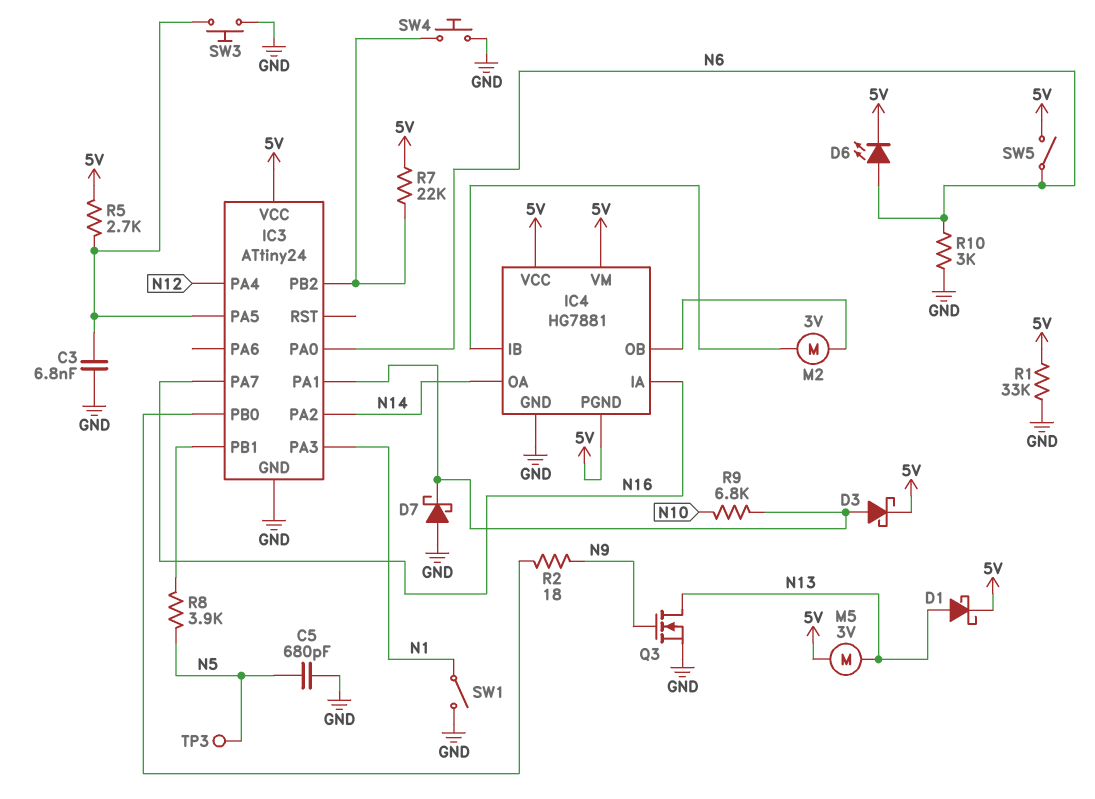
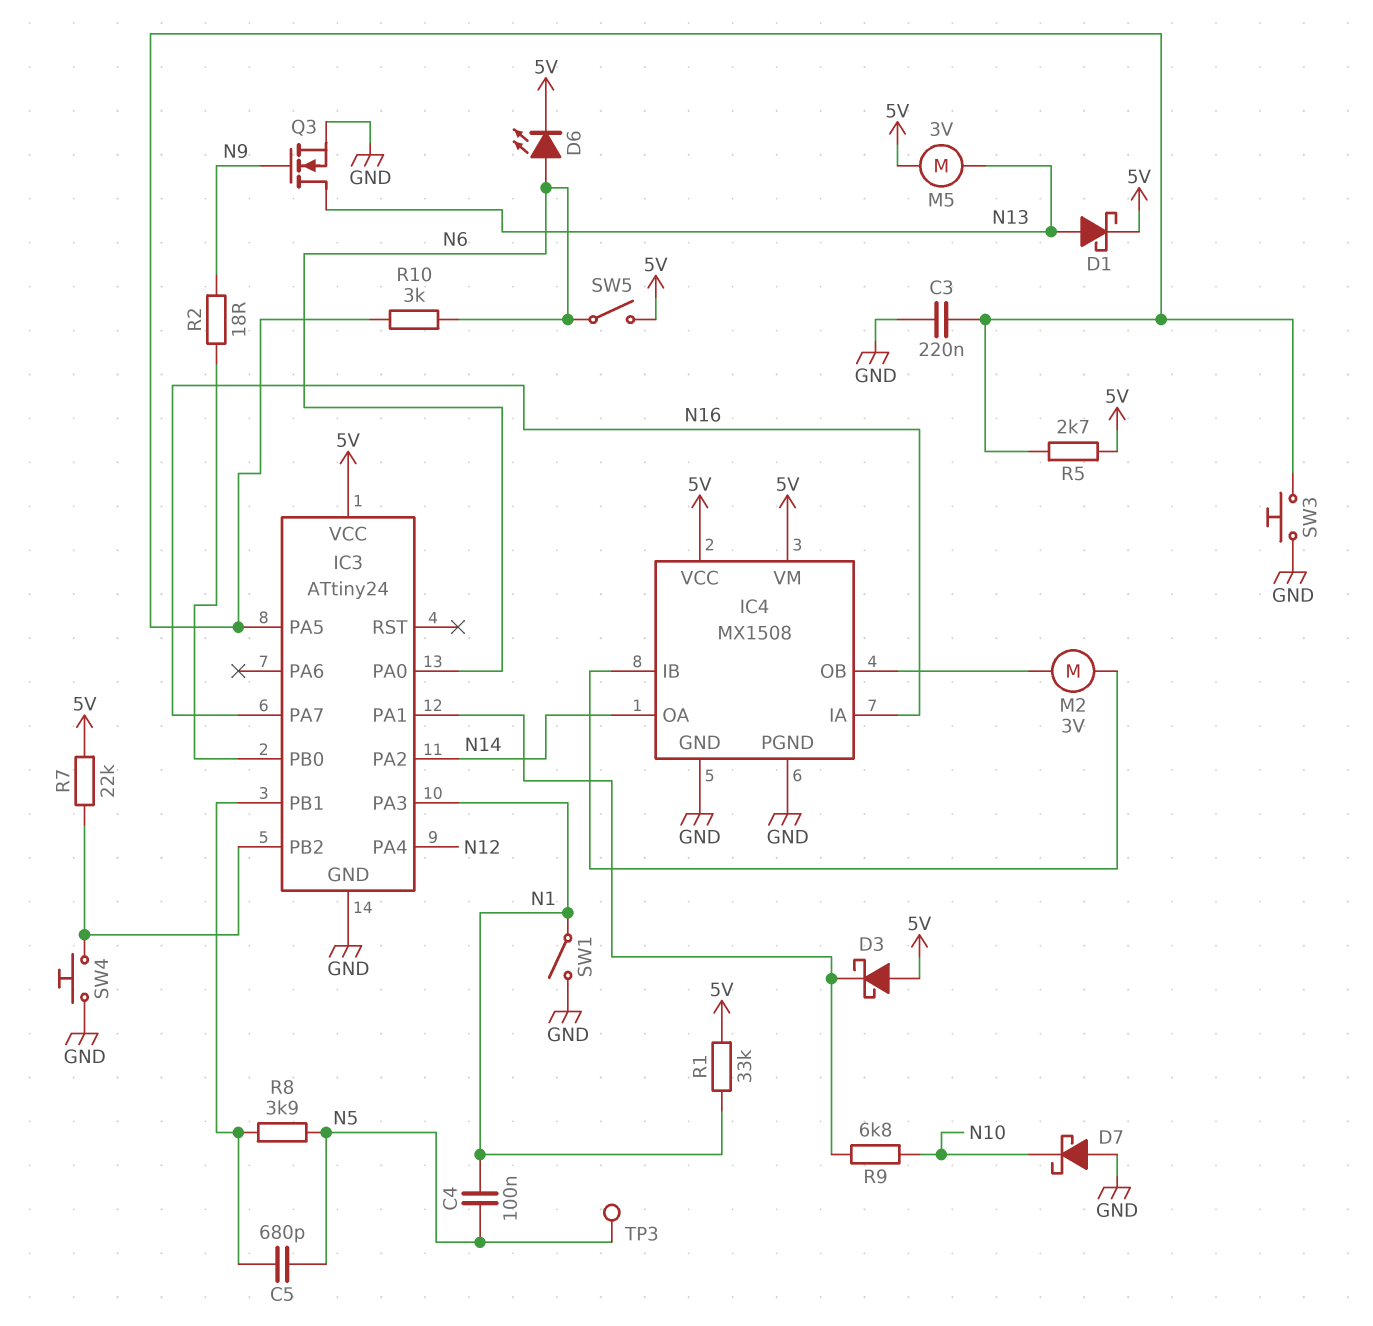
C3: 6.8nF (GND, IC3/PA5) -> 220nF (GND, IC3/PA5)
C4: none -> 100nF (N1, N5)
C5: 680pF (GND, N5) -> 680pF (IC3/PB1, N5)
D3: schottky (A IC3/PA1, K 5V) -> schottky (A 5V, K IC3/PA1)
D7: schottky (A GND, K IC3/PA1) -> schottky (A GND, K N10)
IC4: HG7881 -> MX1508
IC4 pin PGND: 5V -> GND
R1: 33k (5V, GND) -> 33k (5V, N1)
R10: 3k (GND, N6) -> 3k (IC3/PA5, N6)

